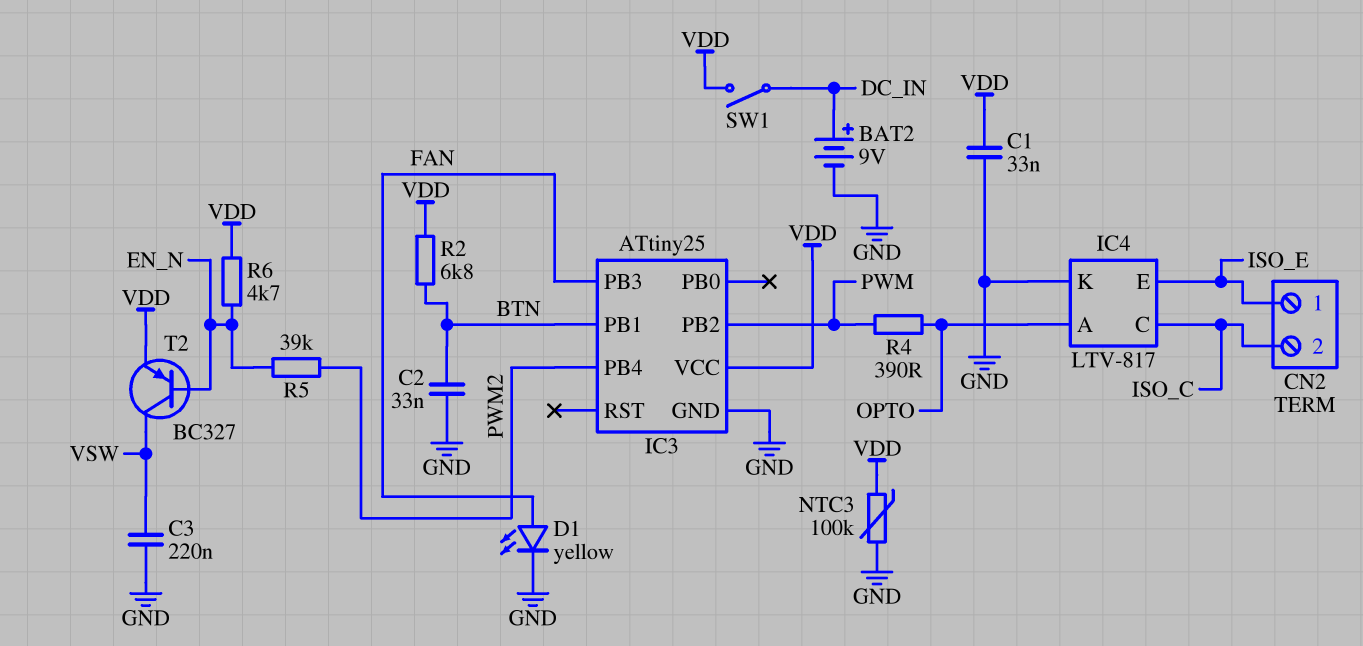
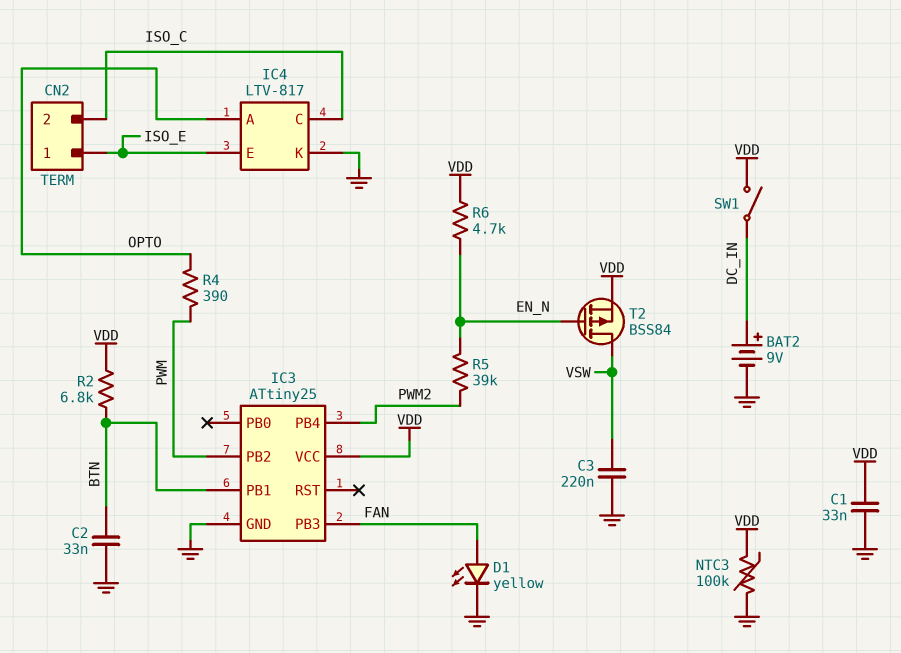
T2: PNP BC327 (B EN_N, C VSW, E VDD) -> PMOS BSS84 (G EN_N, D VSW, S VDD)

